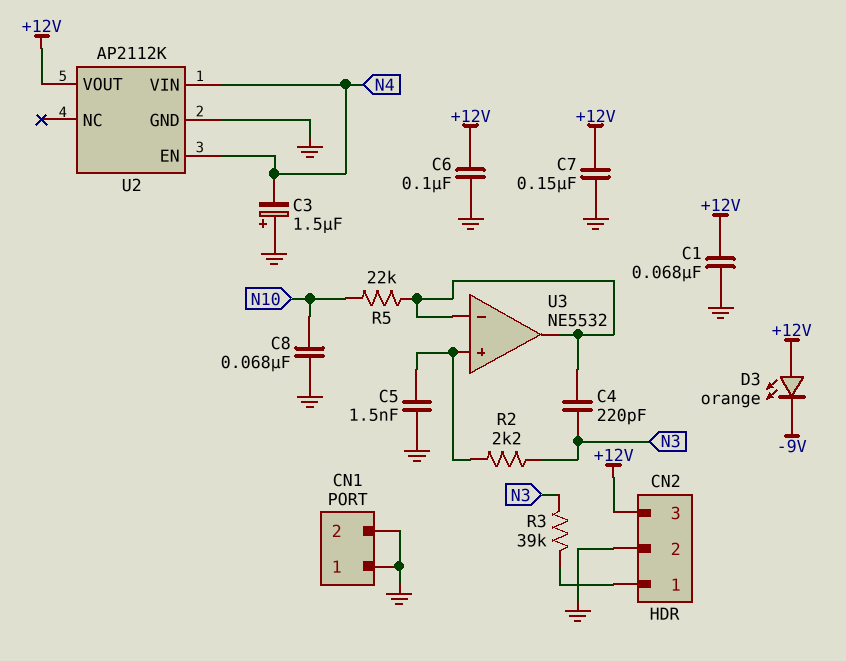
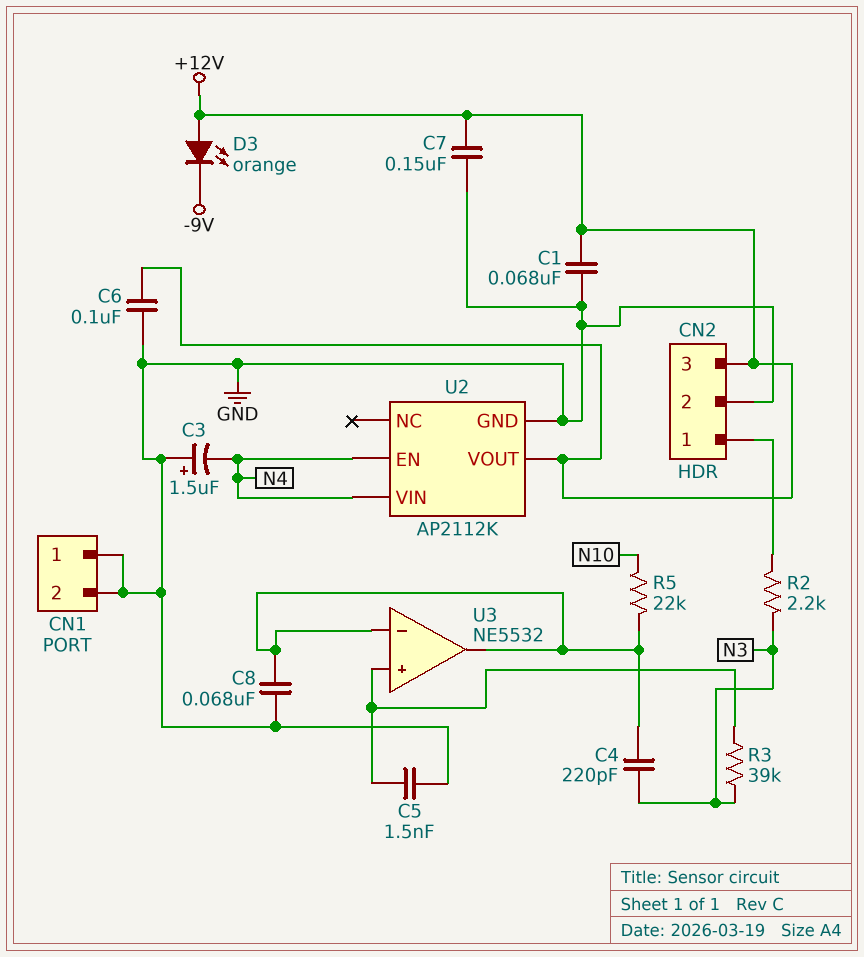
C8: 68nF (GND, N10) -> 68nF (GND, U3/in-)
R2: 2.2k (N3, U3/in+) -> 2.2k (CN2/1, N3)
R3: 39k (CN2/1, N3) -> 39k (N3, U3/in+)

